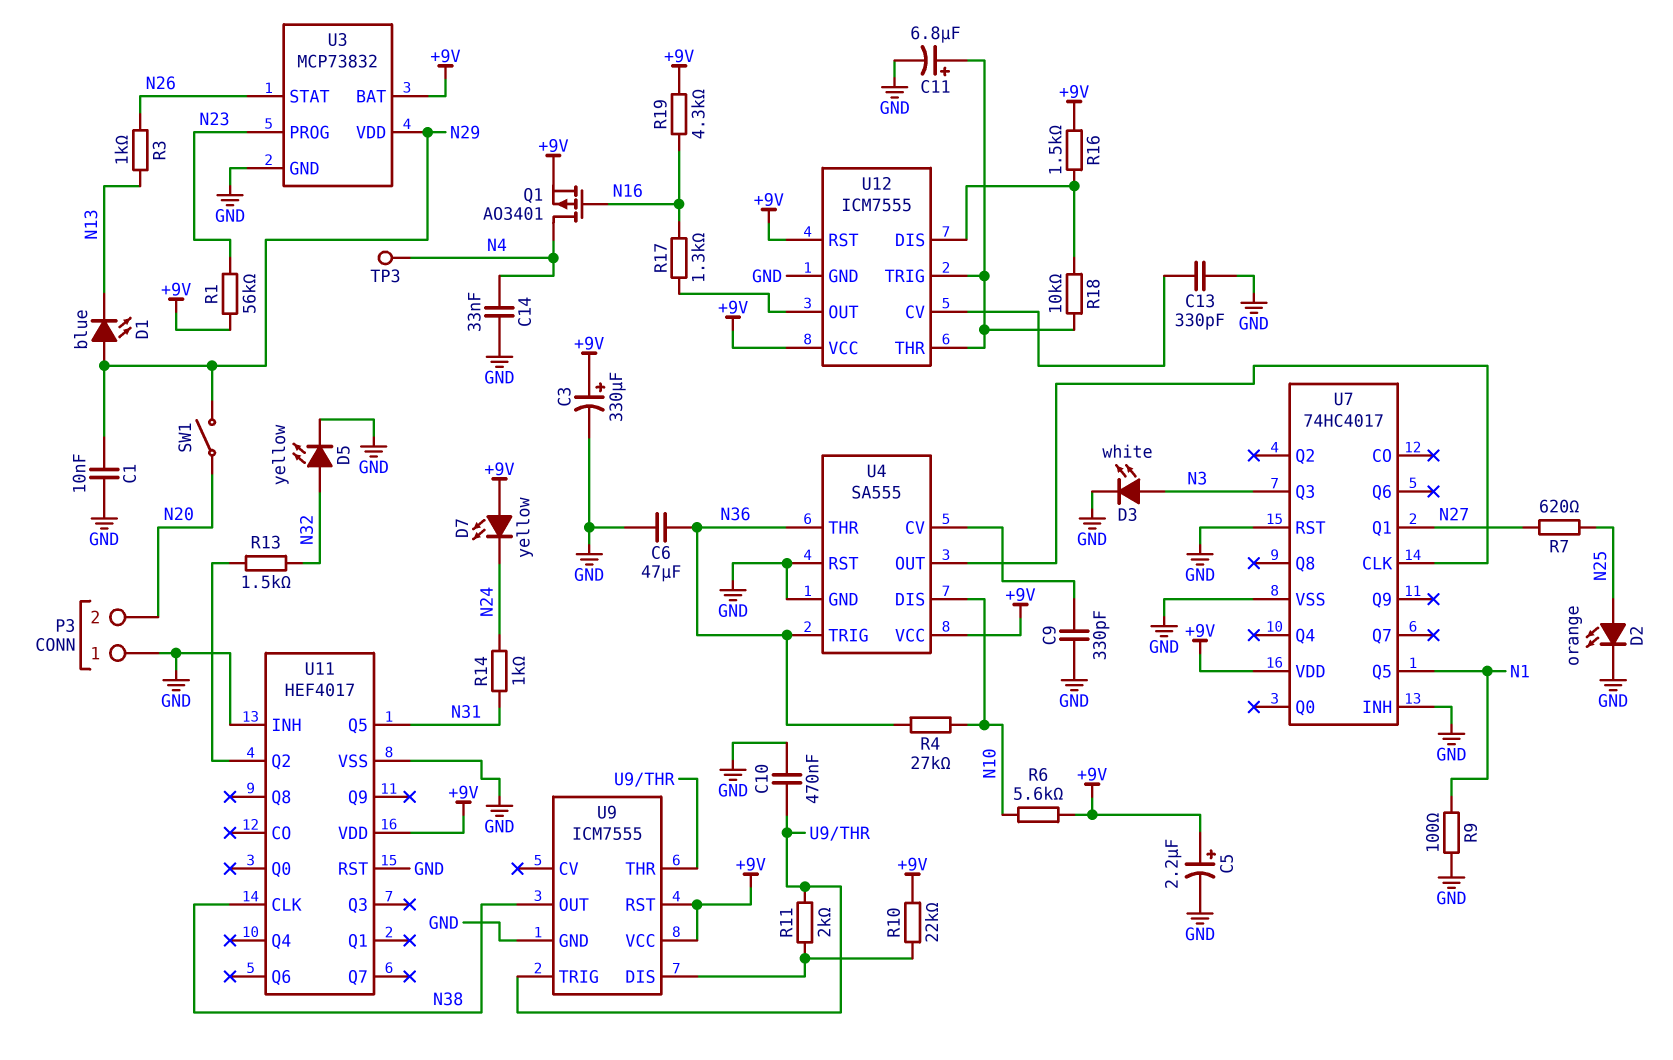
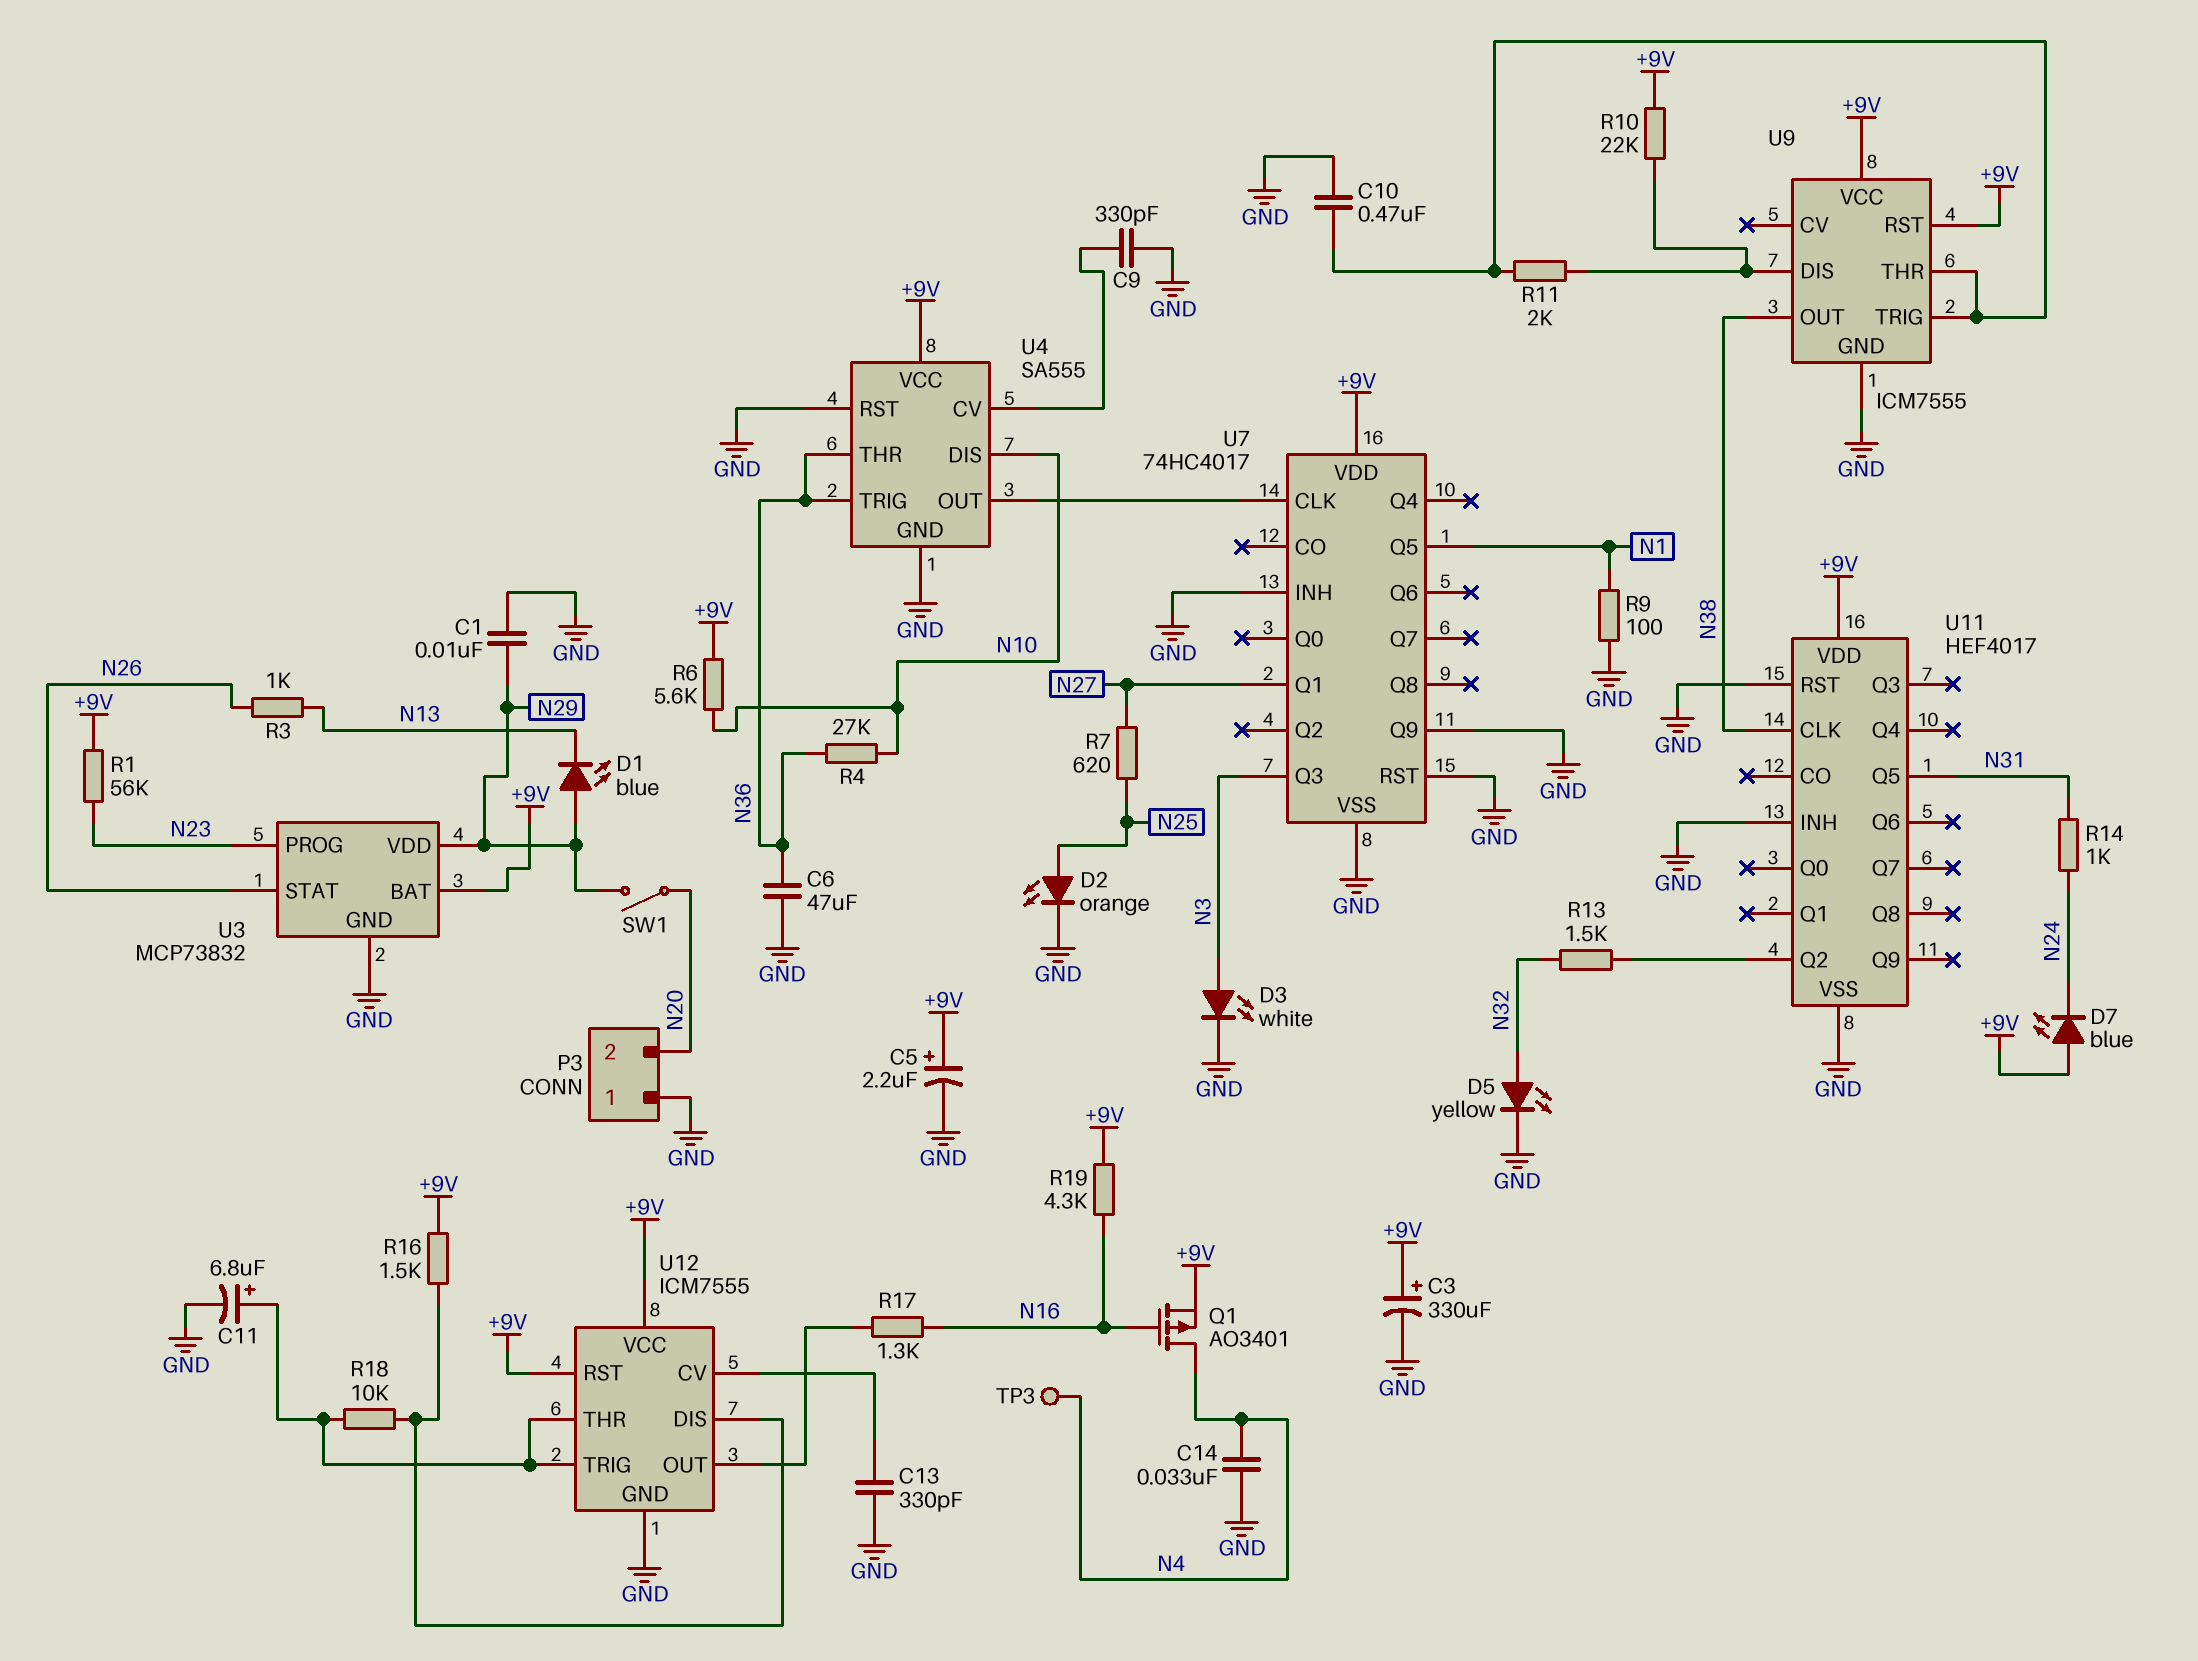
D7: LED yellow (A +9V, K N24) -> LED blue (A +9V, K N24)
U7 pin Q9: none -> GND

